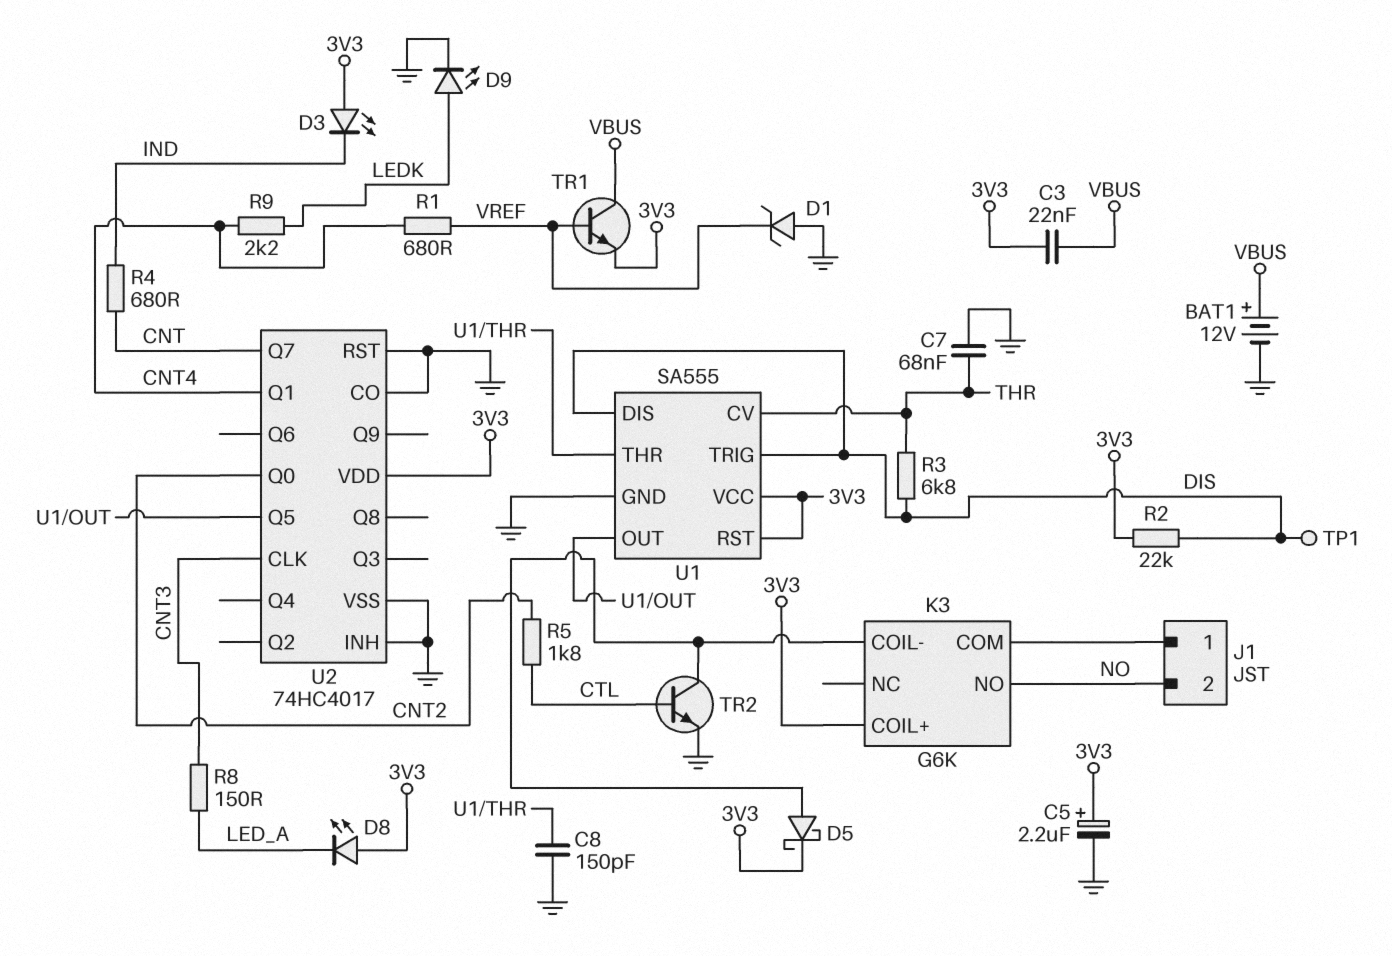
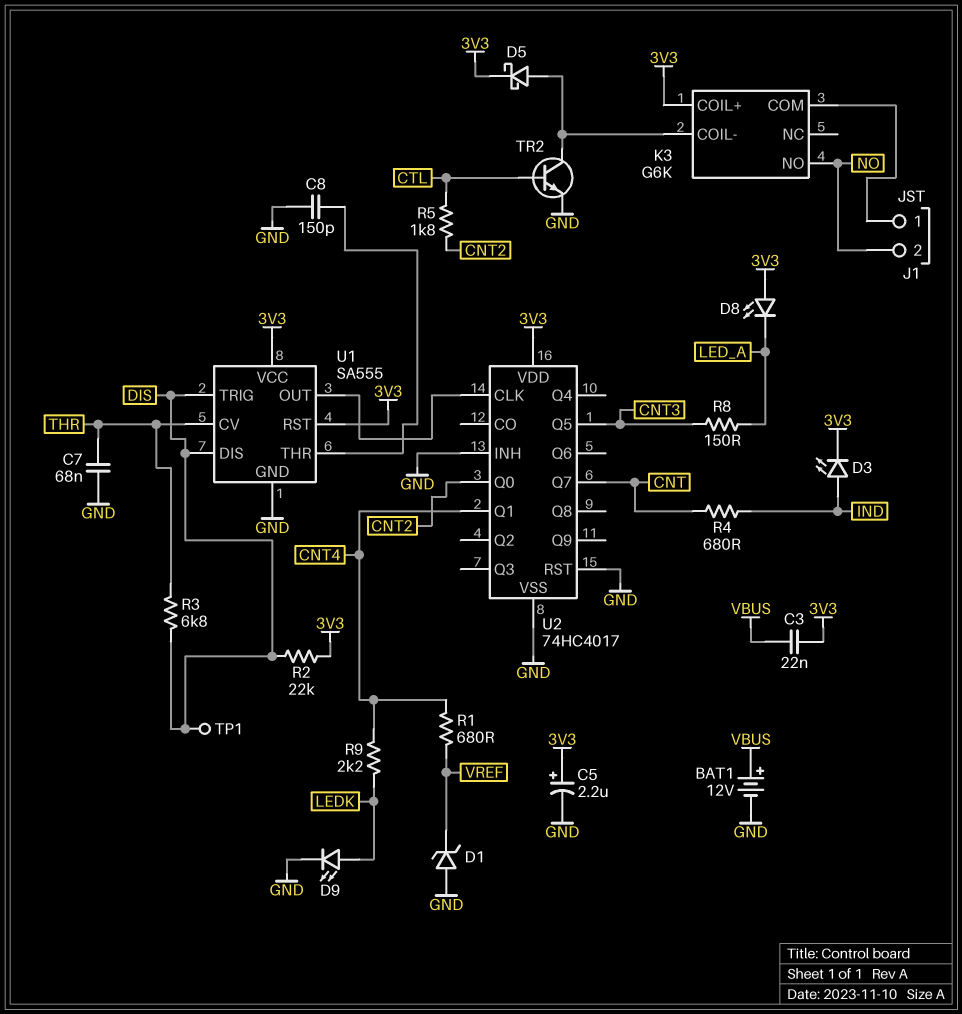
D3: LED (A 3V3, K IND) -> LED (A IND, K 3V3)
TR1: NPN (B VREF, C VBUS, E 3V3) -> none
U2 pin CLK: CNT3 -> U1/OUT
U2 pin CO: GND -> none
U2 pin Q5: U1/OUT -> CNT3

